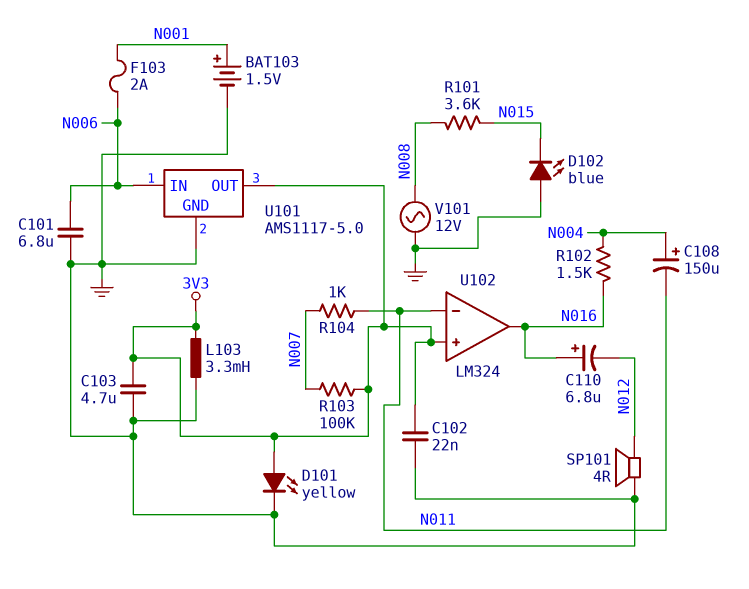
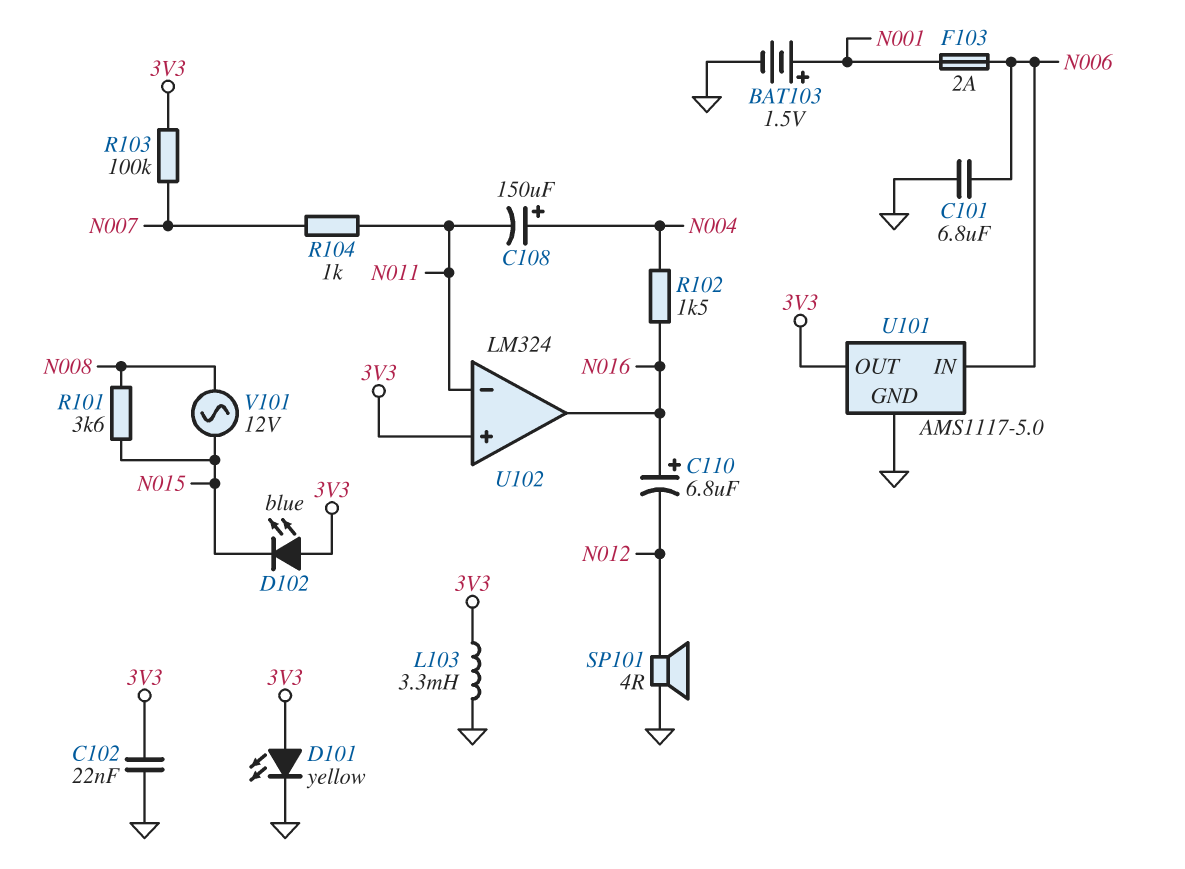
C103: 4.7uF (3V3, GND) -> none
D102: LED blue (A GND, K N015) -> LED blue (A 3V3, K N015)
V101: AC 12V (GND, N008) -> AC 12V (N008, N015)

